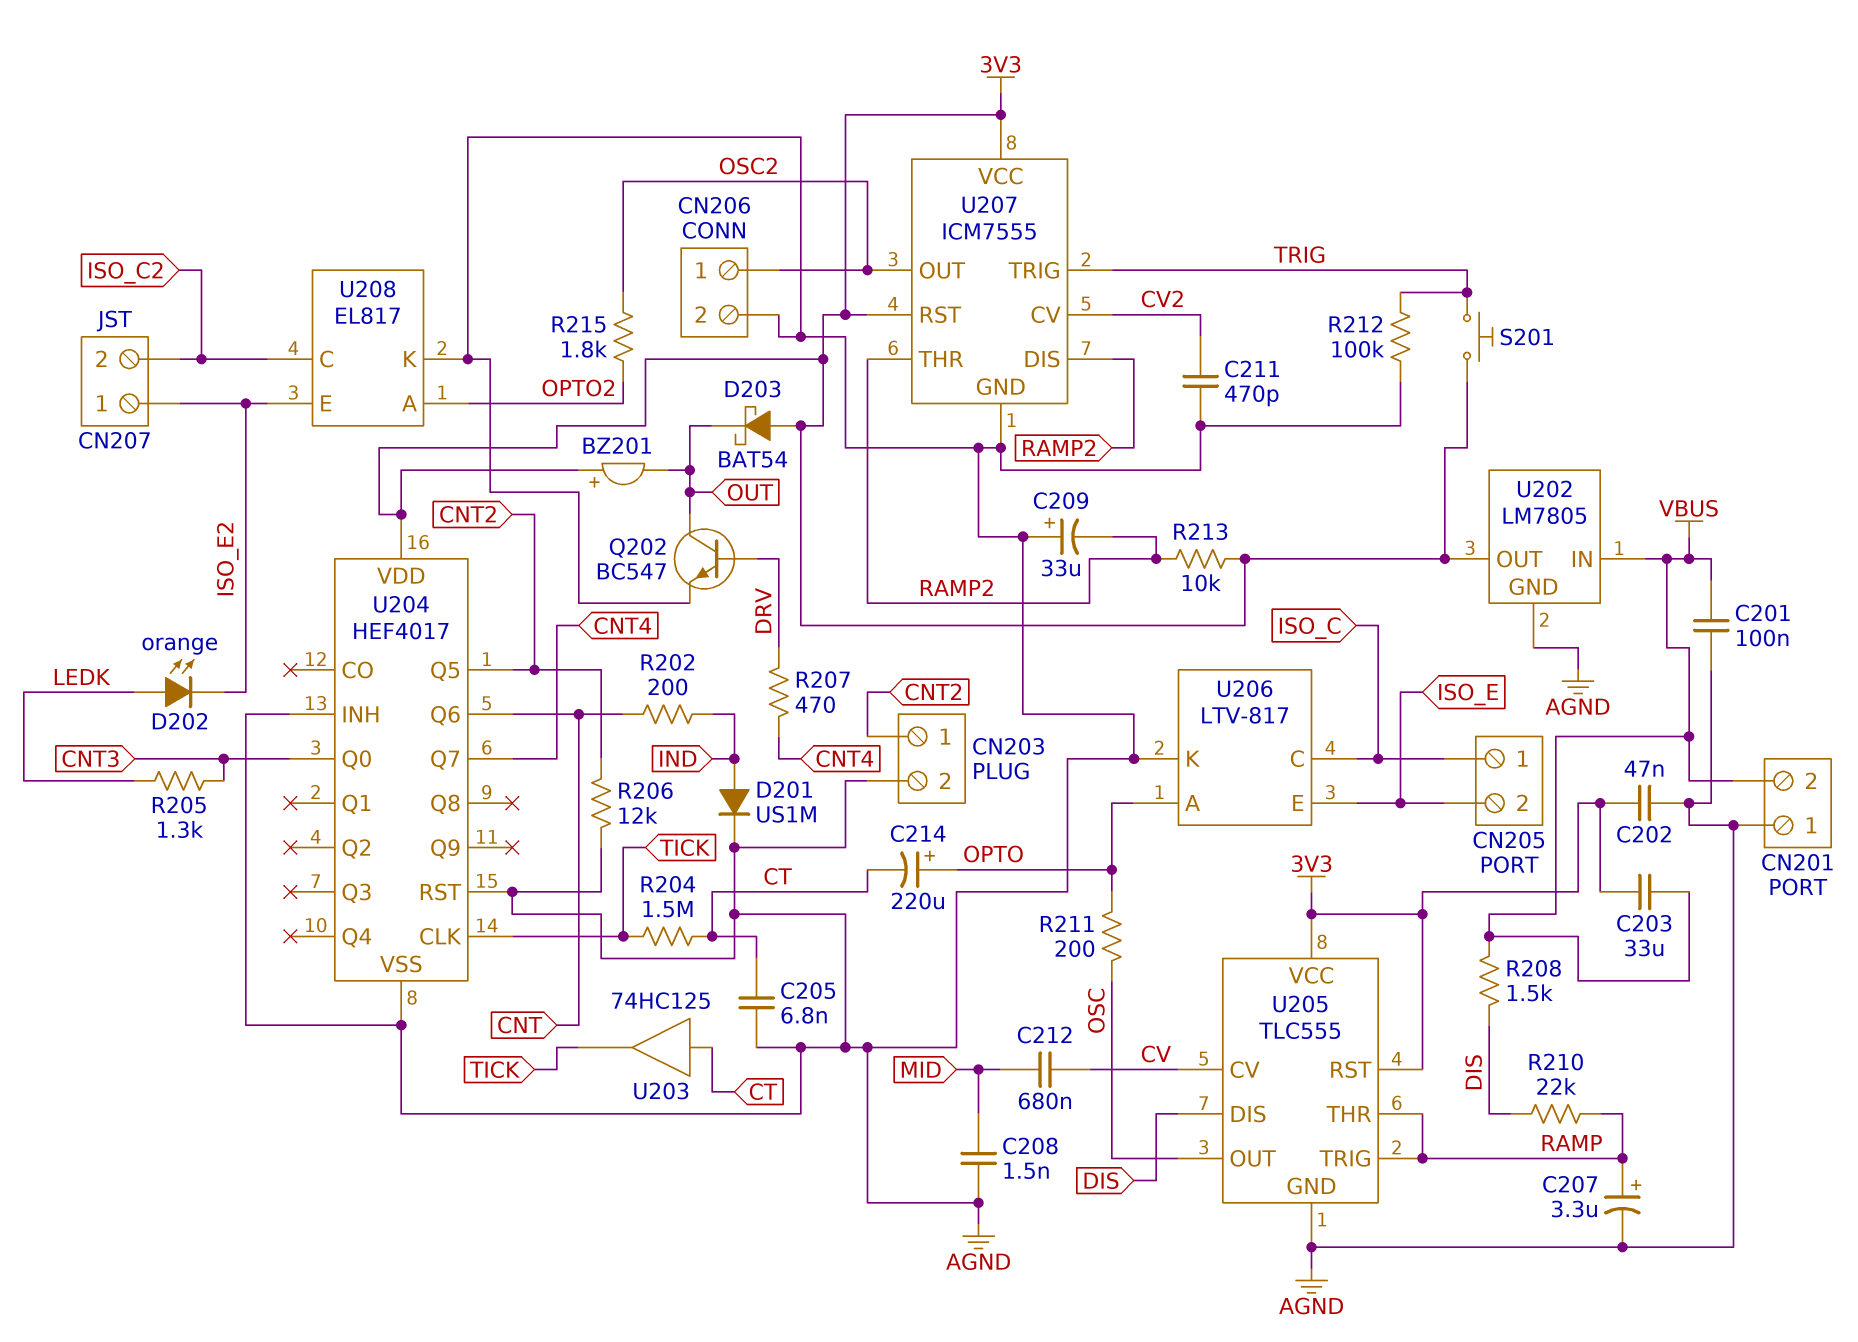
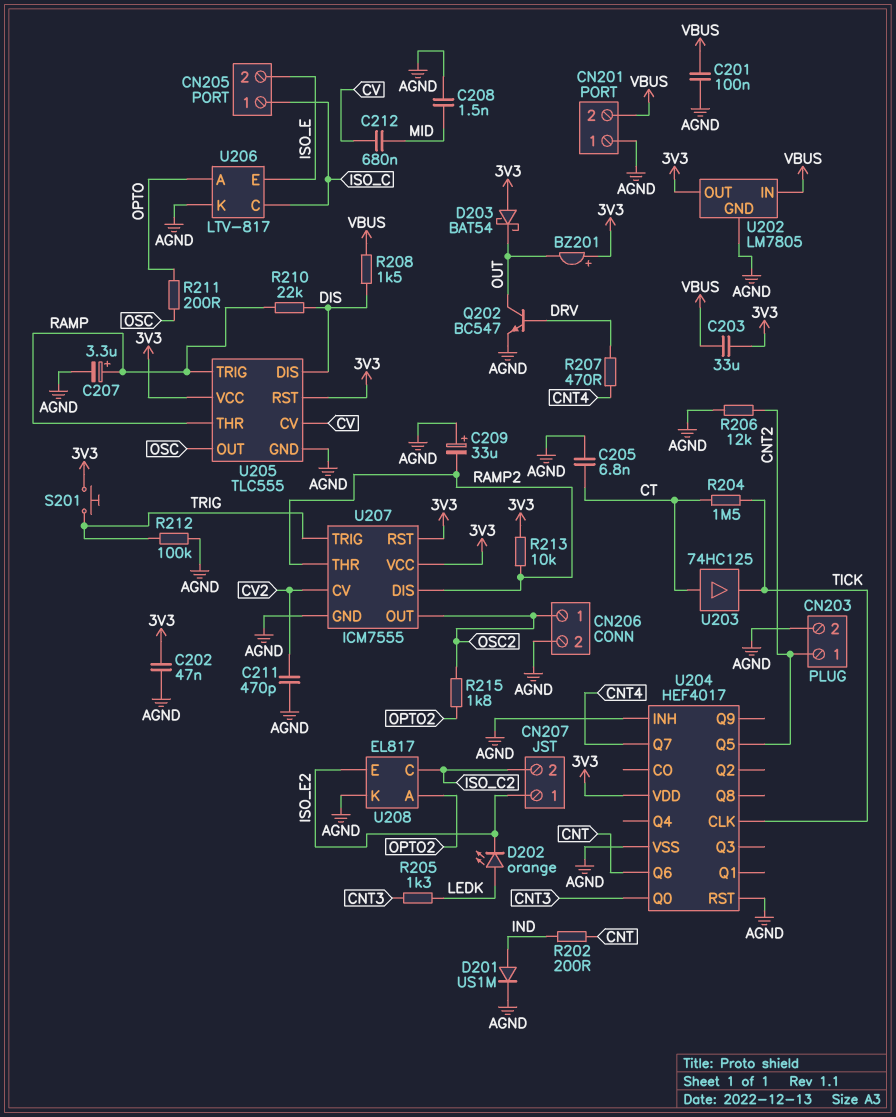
C214: 220uF (plus OPTO, minus CT) -> none

